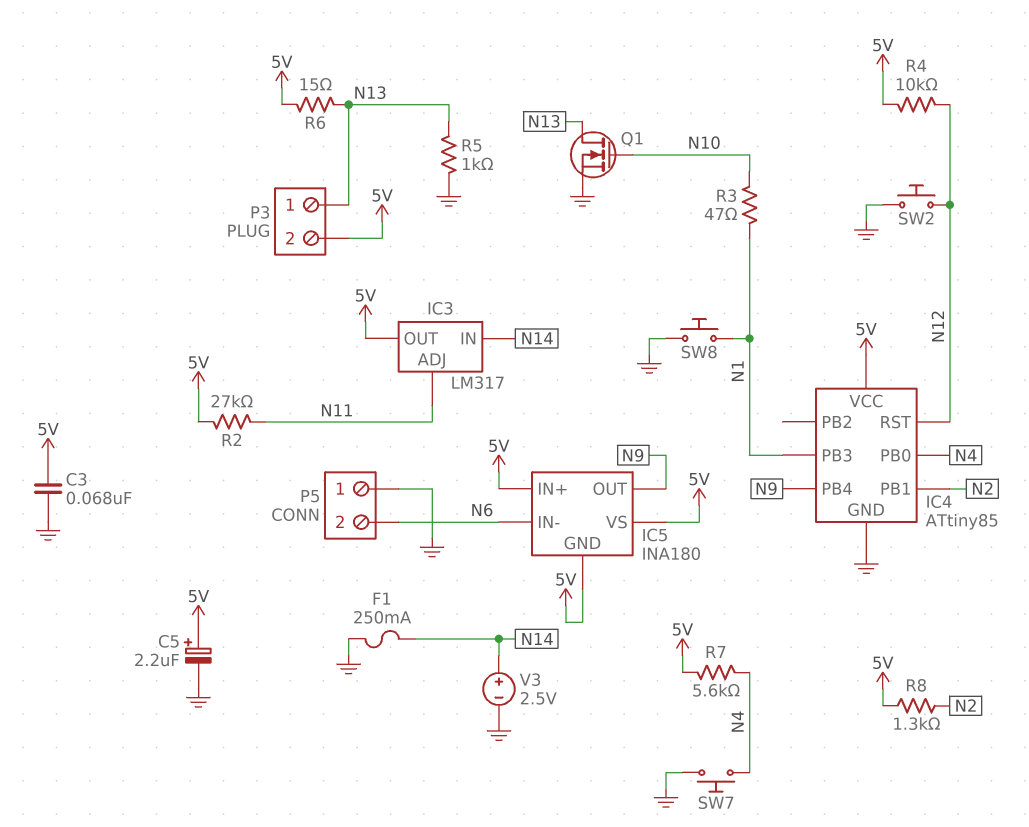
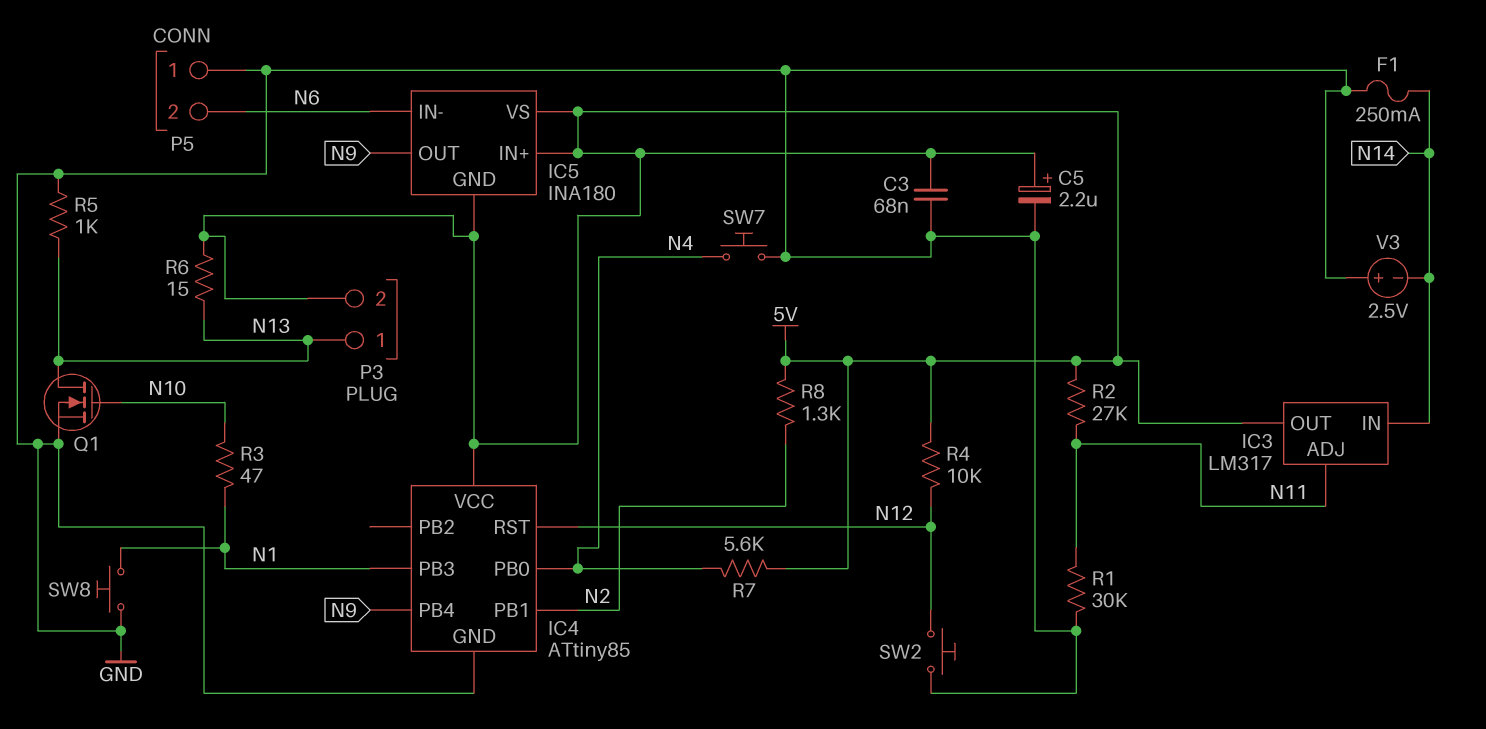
R1: none -> 30k (GND, N11)
V3: 2.5V (plus N14, minus GND) -> 2.5V (plus GND, minus N14)

